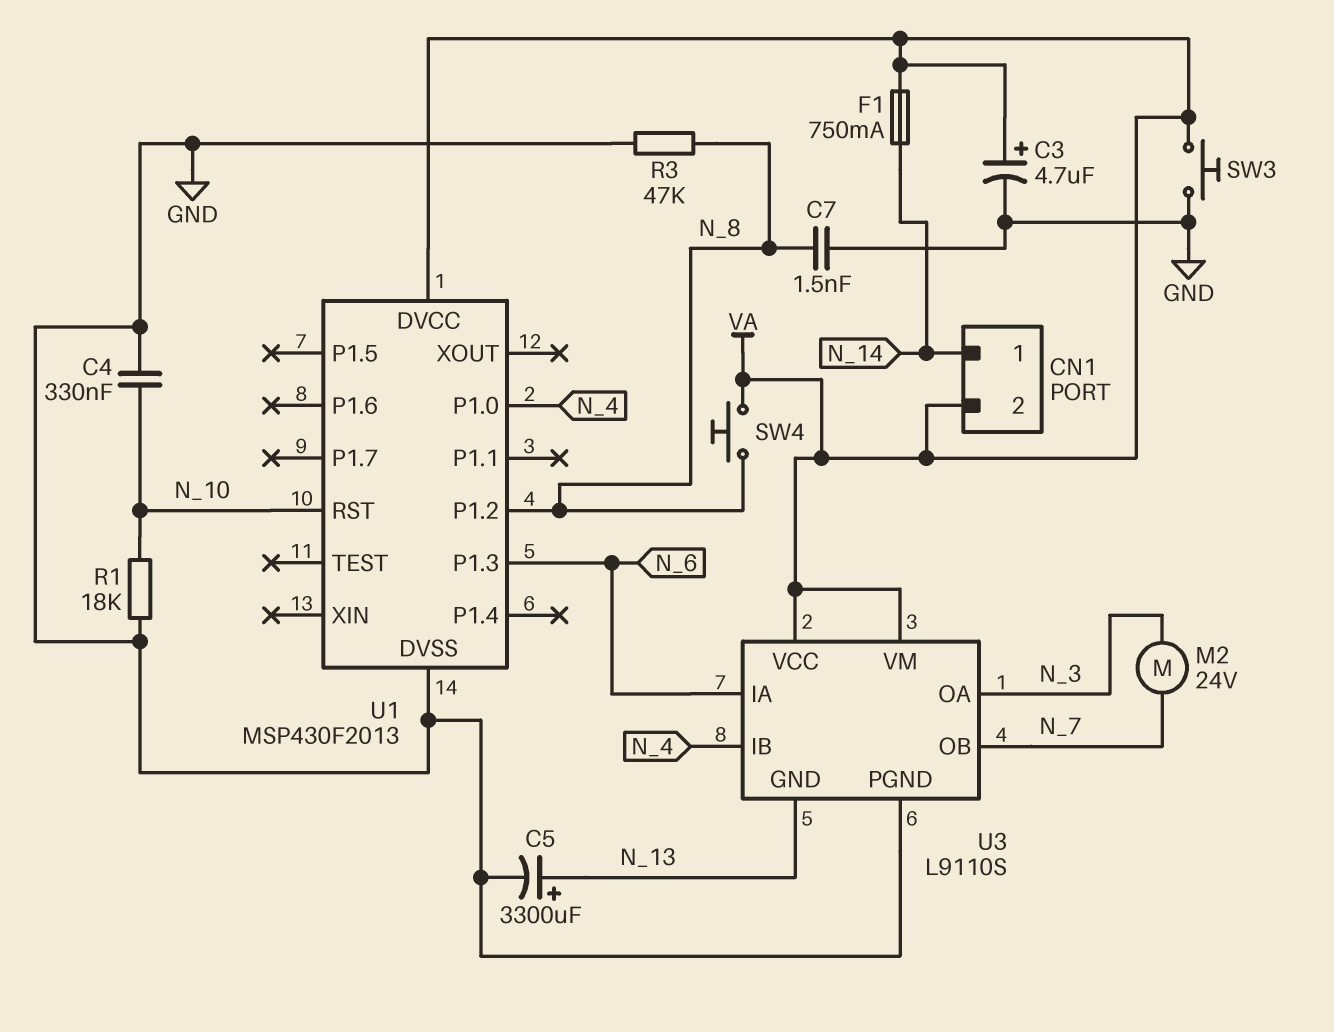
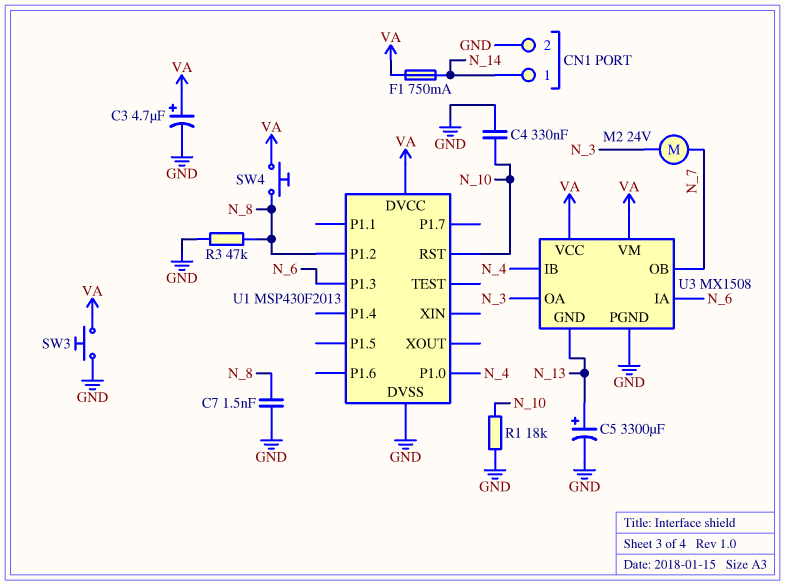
CN1 pin 2: VA -> GND
U3: L9110S -> MX1508

